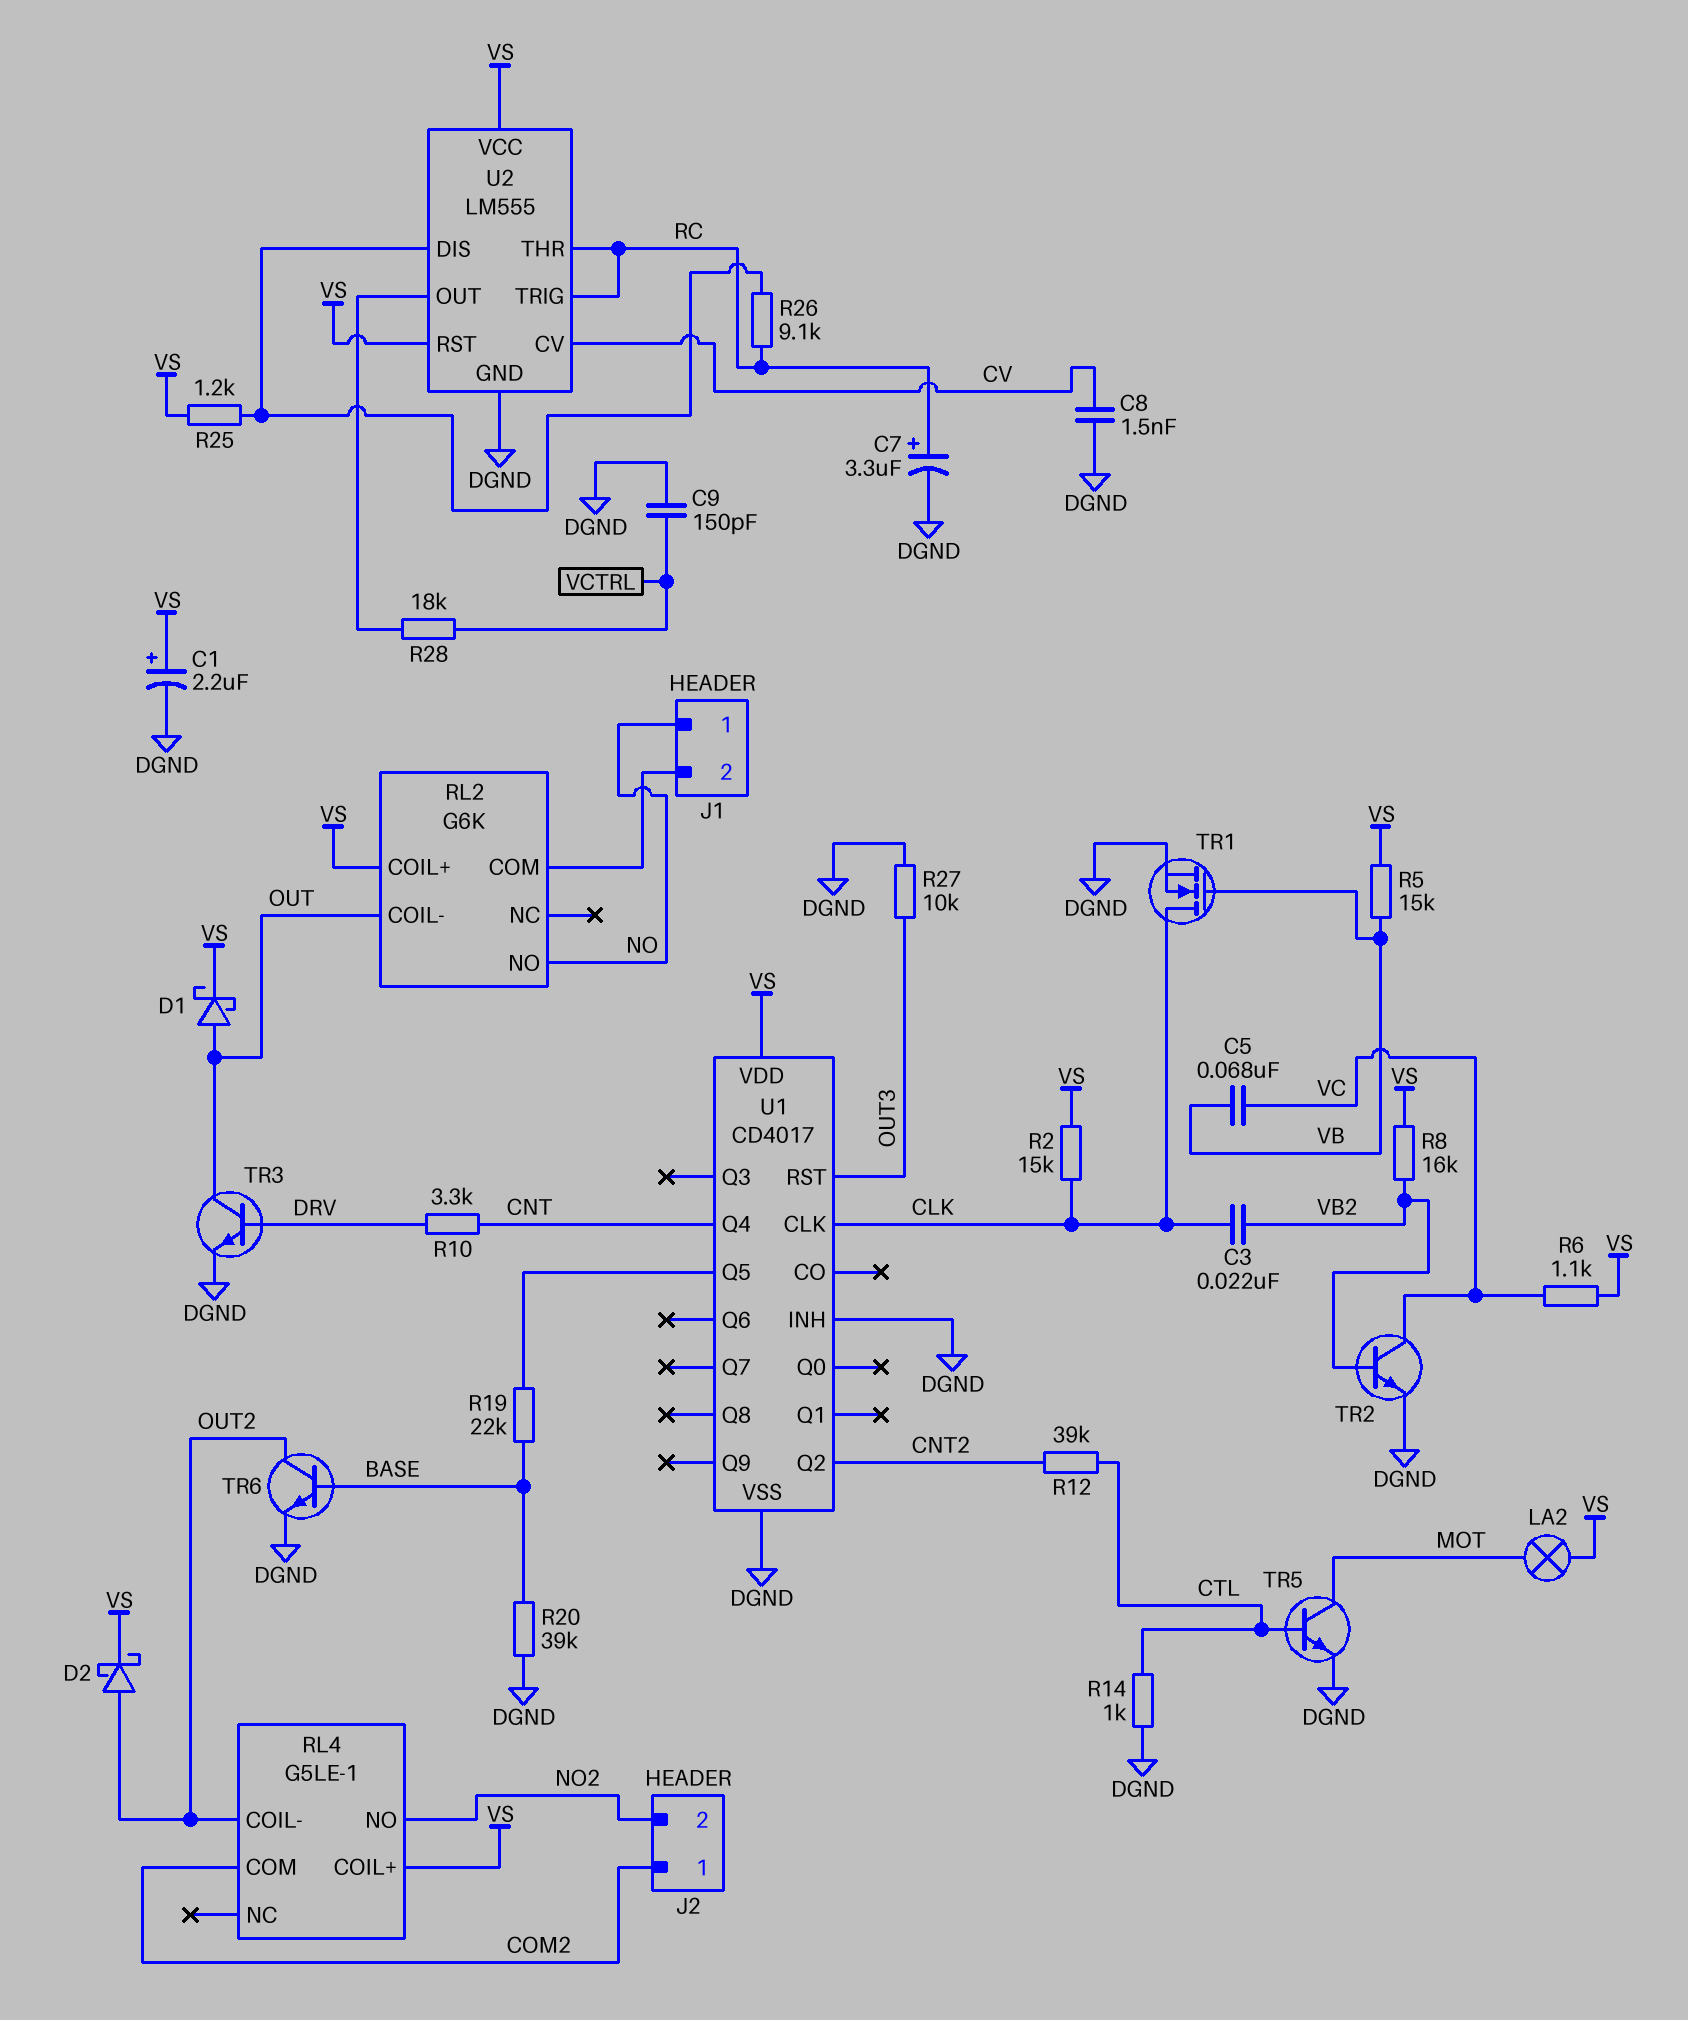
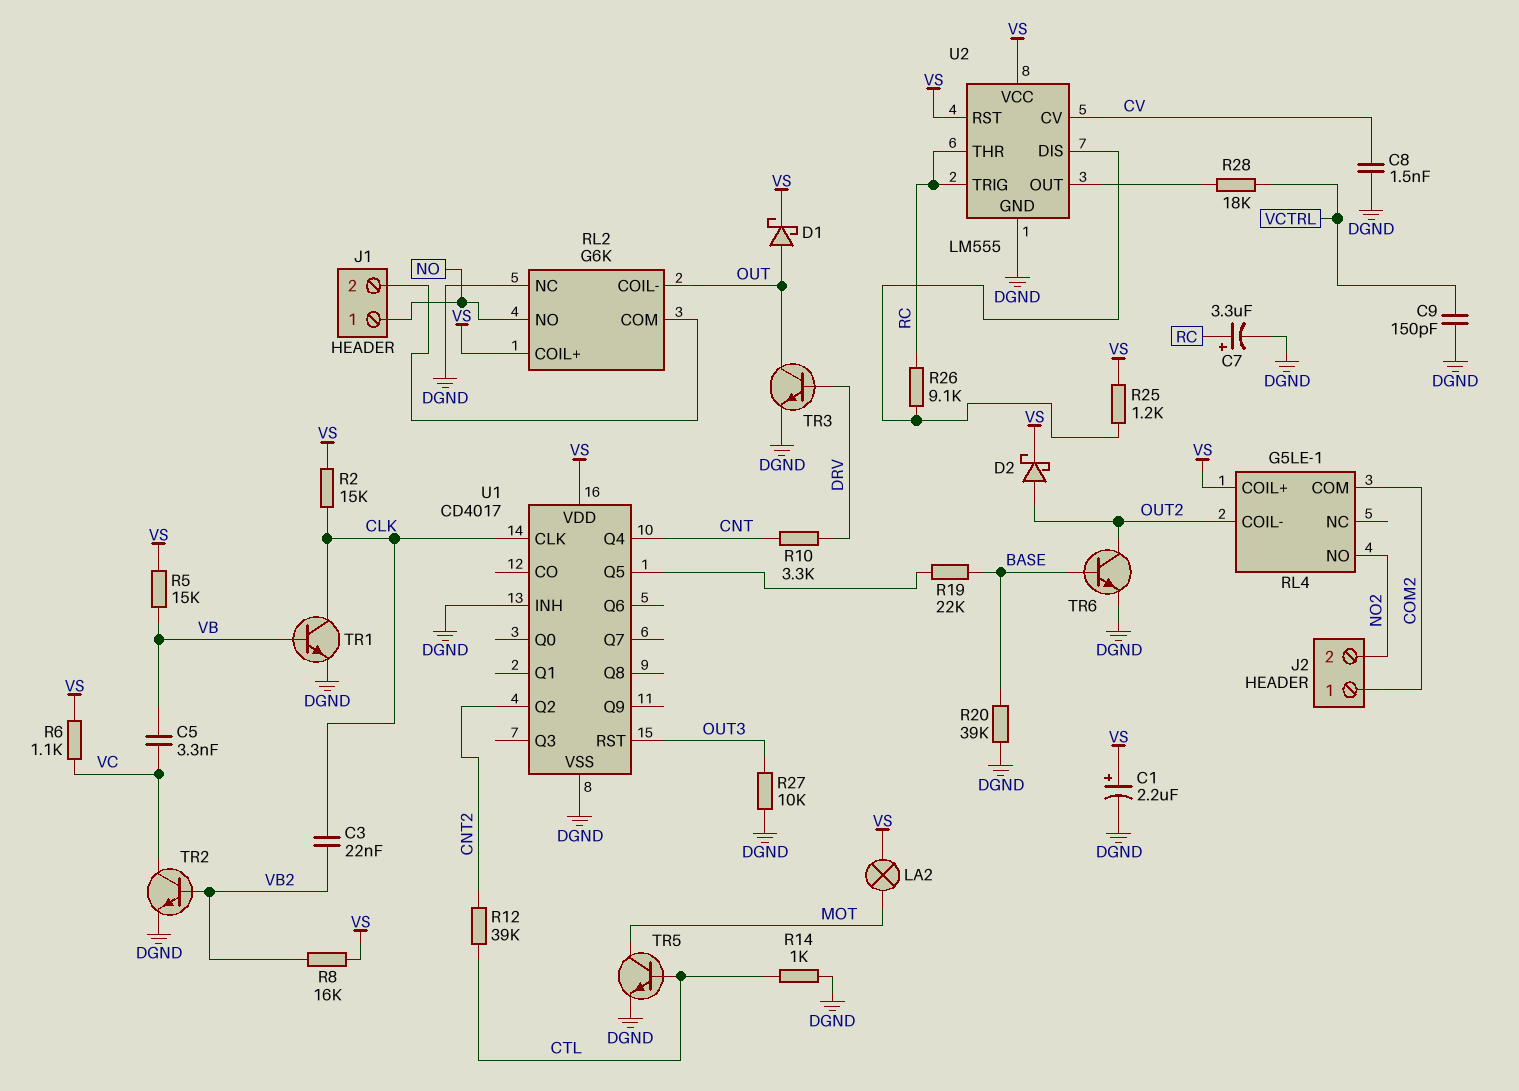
C5: 68nF (VB, VC) -> 3.3nF (VB, VC)
RL2 pin NC: none -> DGND
TR1: NMOS (G VB, D CLK, S DGND) -> NPN (B VB, C CLK, E DGND)

